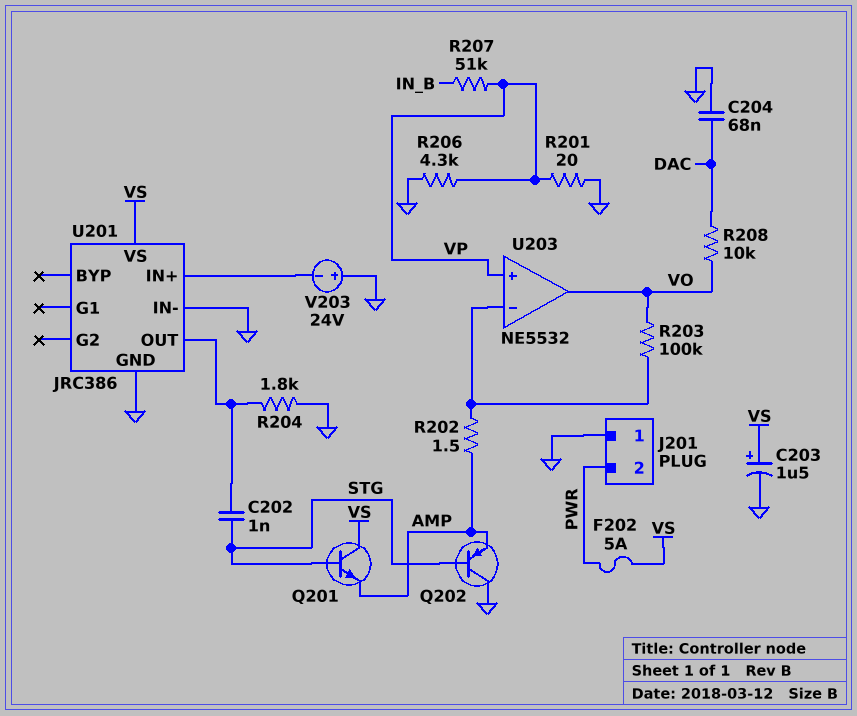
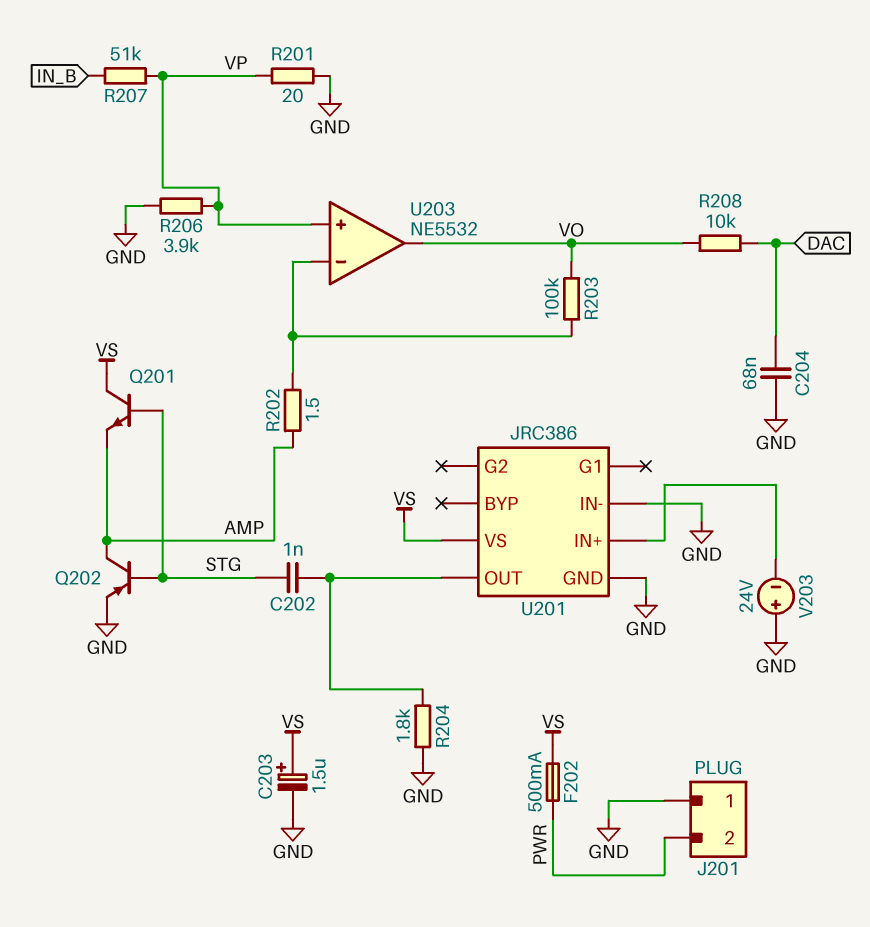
F202: 5A (PWR, VS) -> 500mA (PWR, VS)
Q202: PNP (B STG, C GND, E AMP) -> PNP (B STG, C AMP, E GND)
R206: 4.3k (GND, VP) -> 3.9k (GND, VP)

